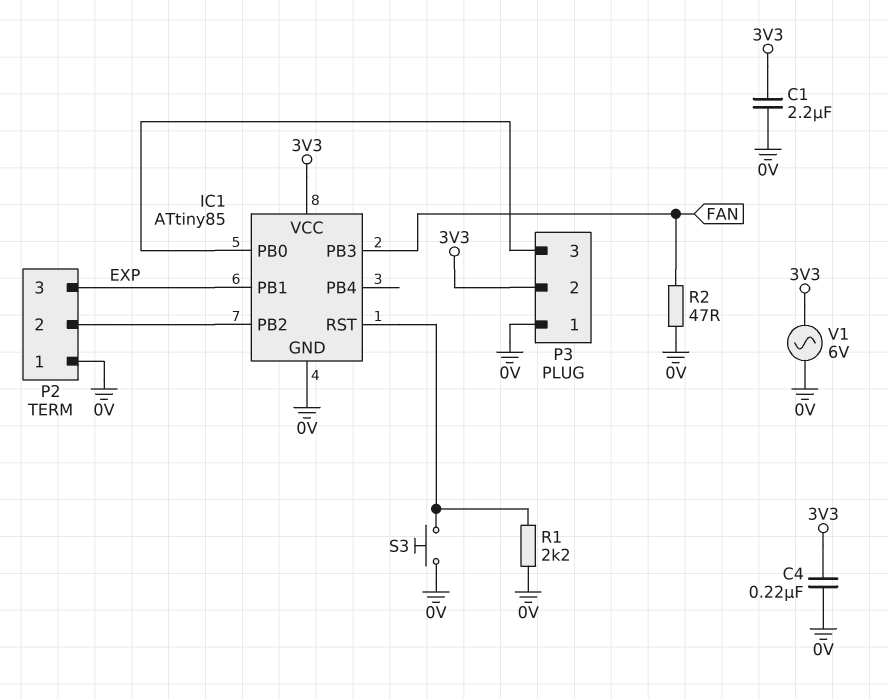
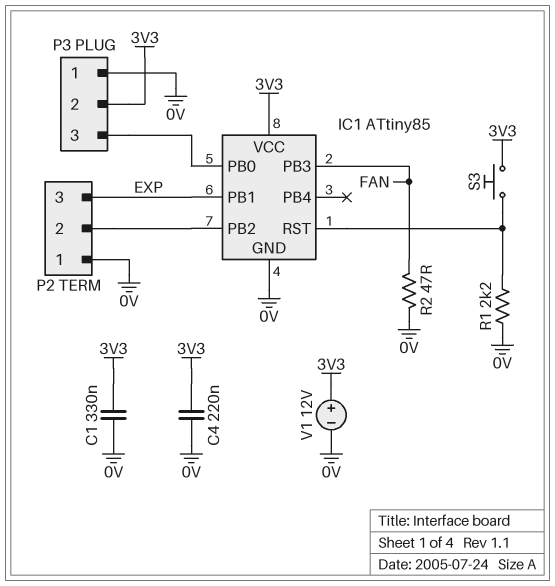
C1: 2.2uF (0V, 3V3) -> 330nF (0V, 3V3)
S3: button (0V, IC1/RST) -> button (3V3, IC1/RST)
V1: AC 6V (0V, 3V3) -> 12V (plus 3V3, minus 0V)

